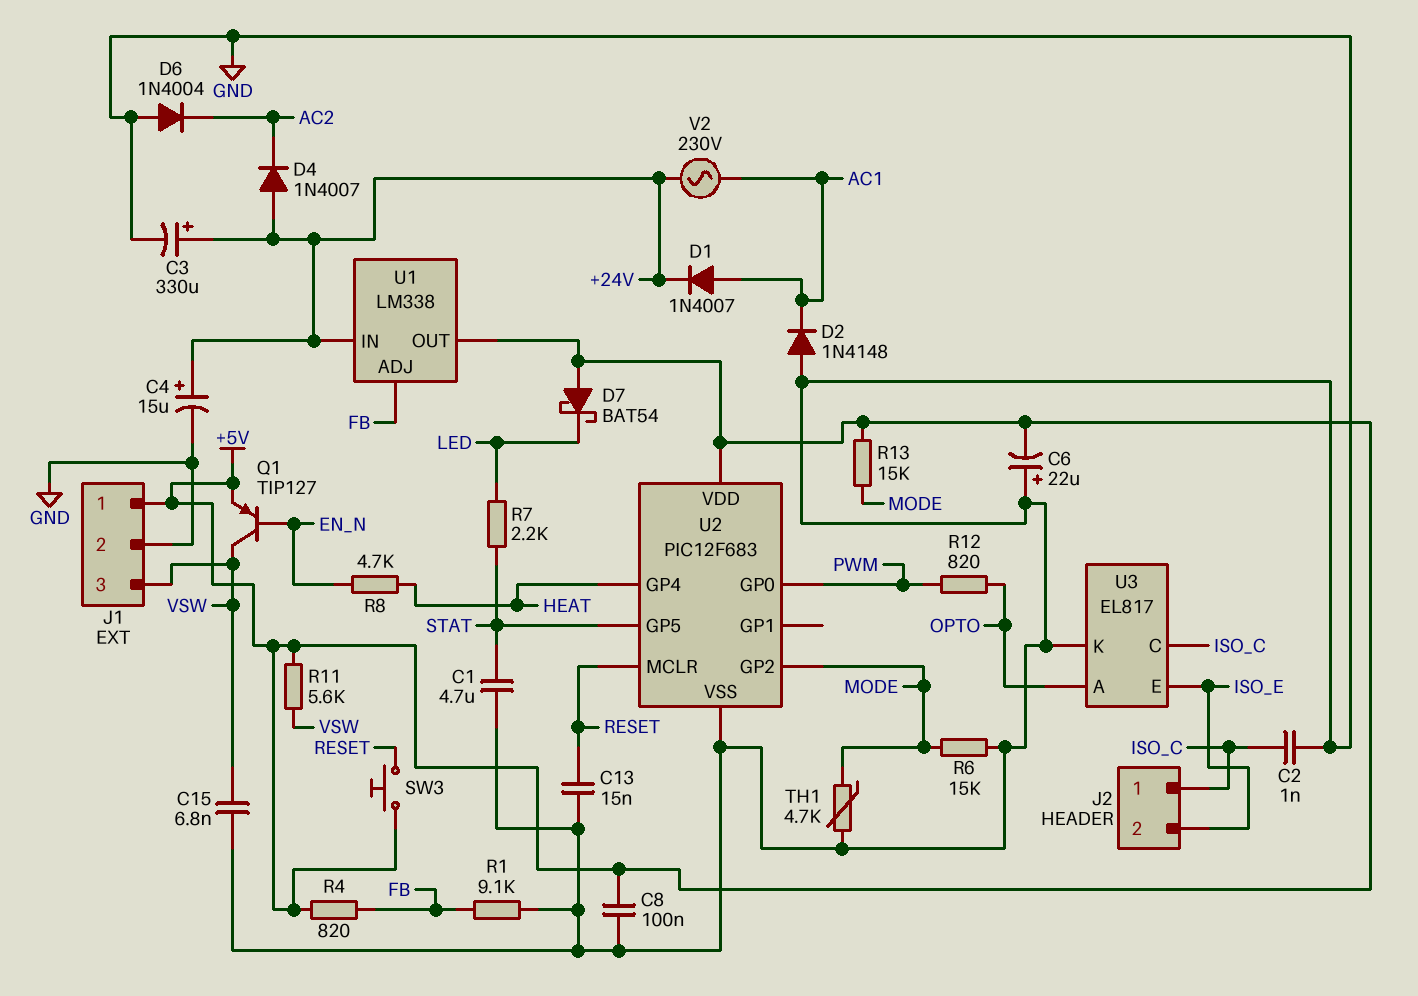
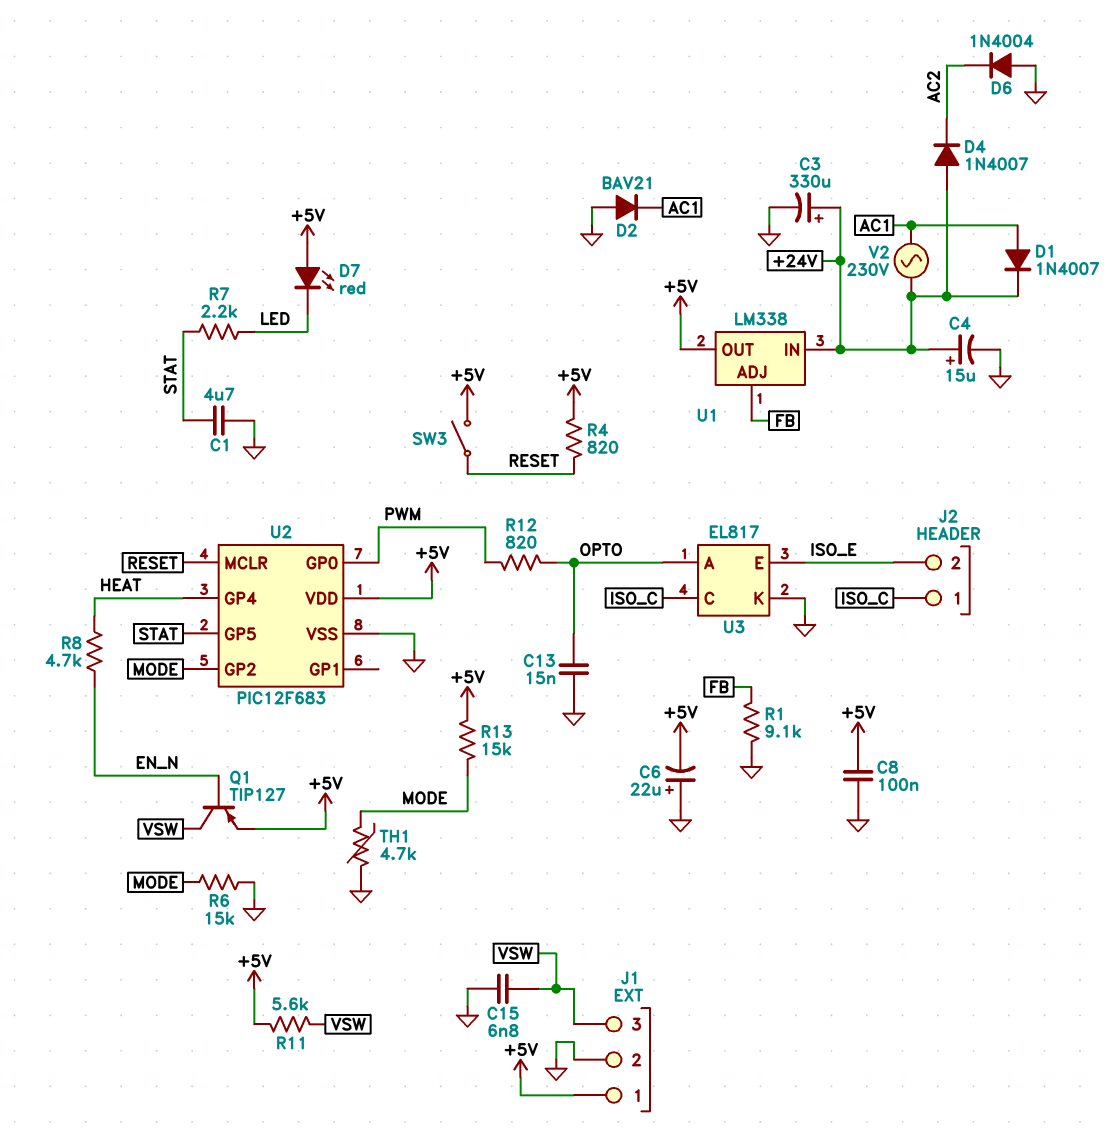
C2: 1nF (GND, ISO_C) -> none
C13: 15nF (GND, RESET) -> 15nF (GND, OPTO)
D2: diode 1N4148 (A GND, K AC1) -> diode BAV21 (A GND, K AC1)
D7: schottky BAT54 (A +5V, K LED) -> LED red (A +5V, K LED)
R4: 820 (+5V, FB) -> 820 (+5V, RESET)
SW3: button (+5V, RESET) -> switch (+5V, RESET)

